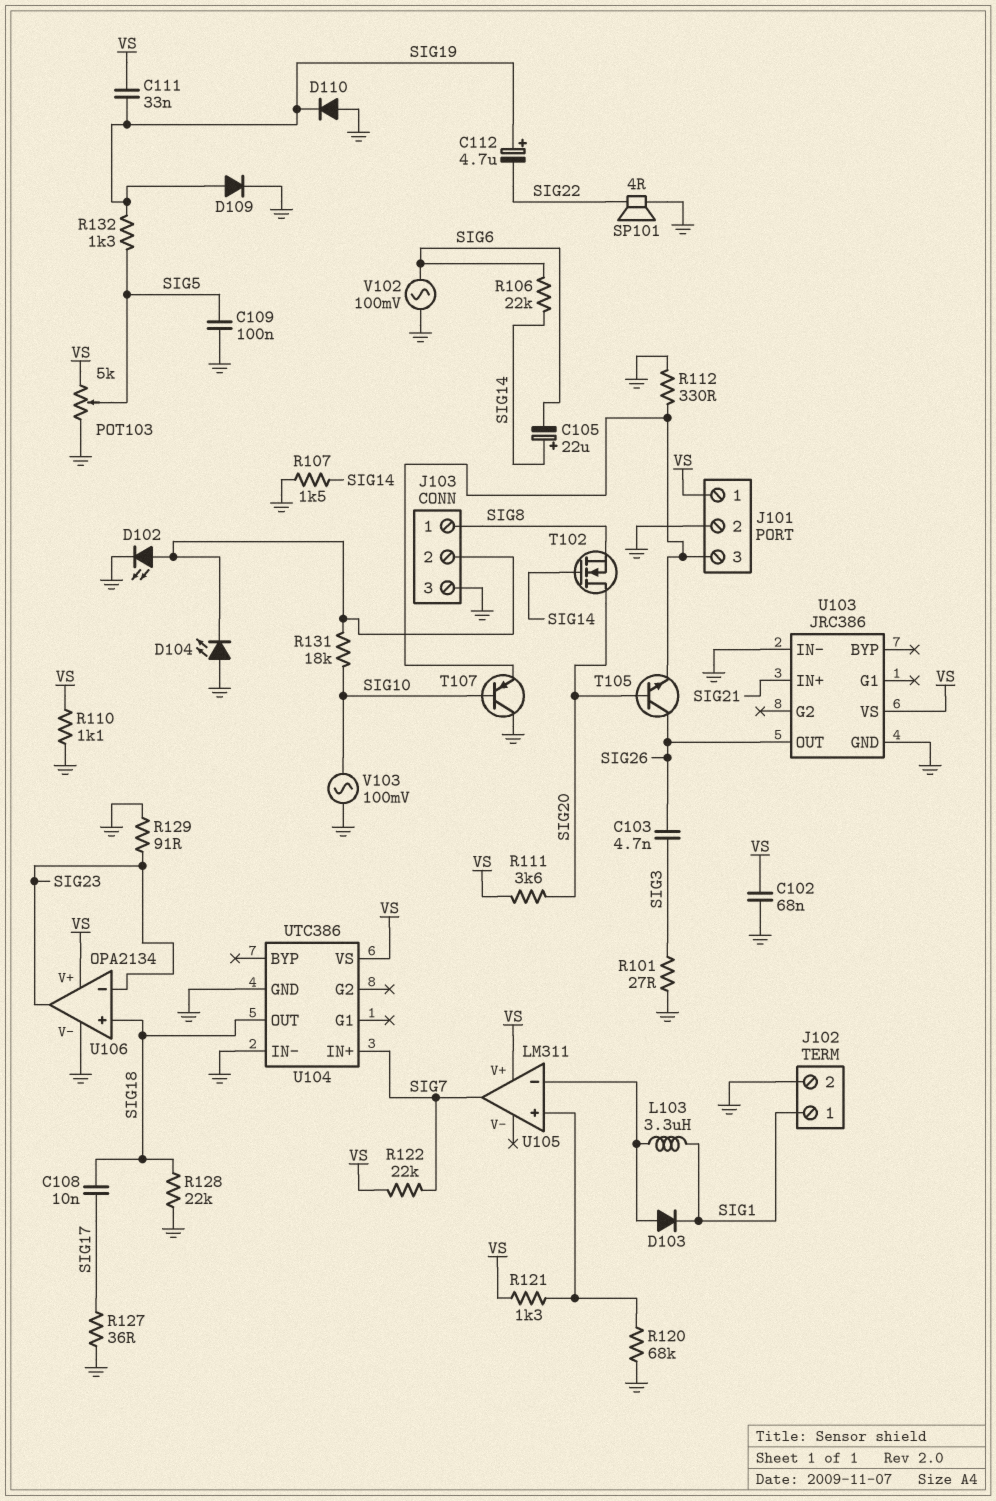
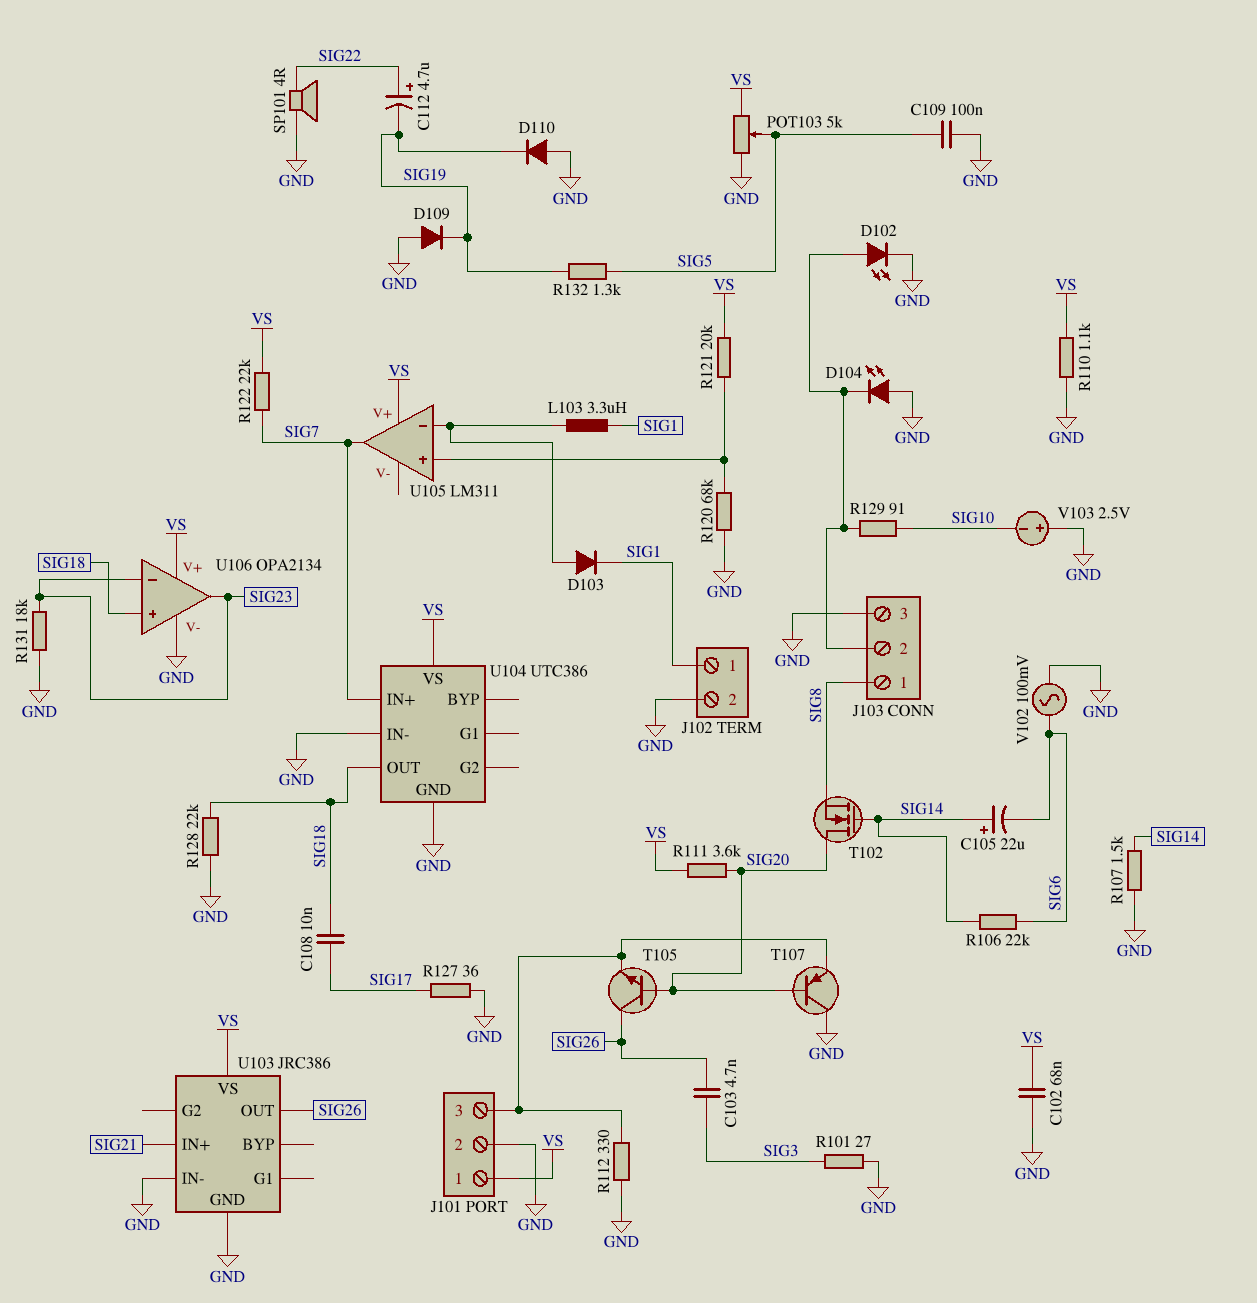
C111: 33nF (SIG19, VS) -> none
C112: 4.7uF (plus SIG19, minus SIG22) -> 4.7uF (plus SIG22, minus SIG19)
D109: diode (A SIG19, K GND) -> diode (A GND, K SIG19)
R121: 1.3k (U105/in+, VS) -> 20k (U105/in+, VS)
R129: 91 (GND, SIG23) -> 91 (J103/2, SIG10)
R131: 18k (J103/2, SIG10) -> 18k (GND, SIG23)
T107: PNP (B SIG10, C GND, E J101/3) -> PNP (B SIG20, C GND, E J101/3)
V103: AC 100mV (GND, SIG10) -> 2.5V (plus GND, minus SIG10)

